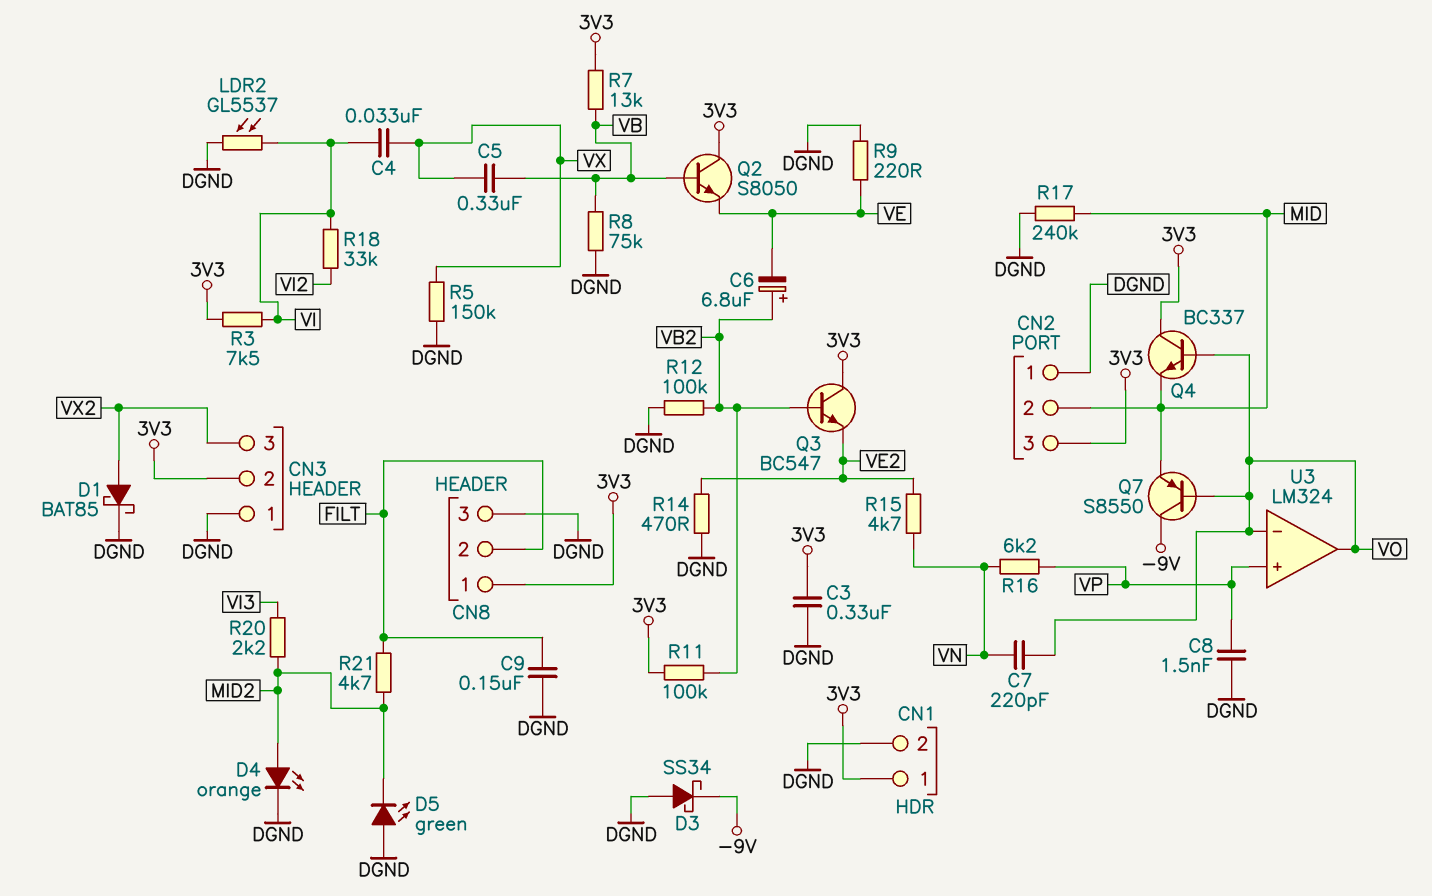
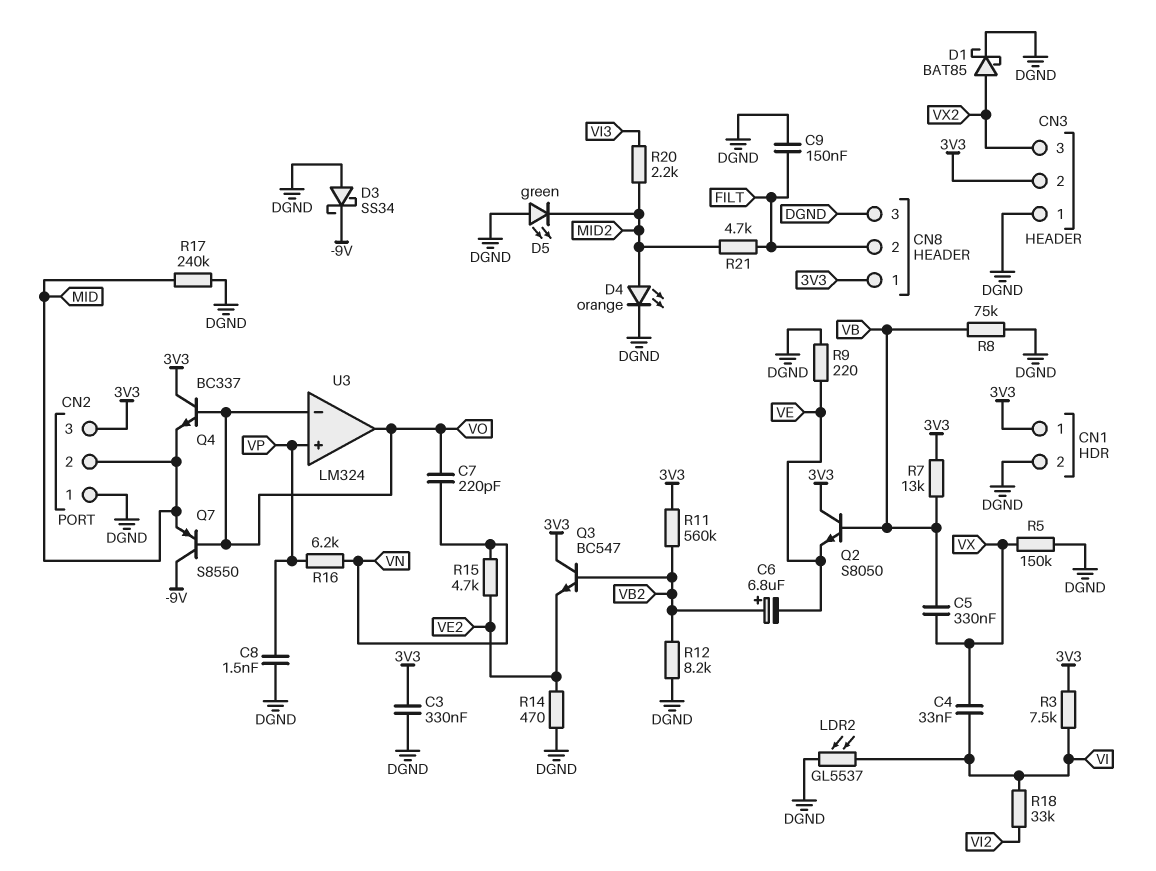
R11: 100k (3V3, VB2) -> 560k (3V3, VB2)
R12: 100k (DGND, VB2) -> 8.2k (DGND, VB2)

